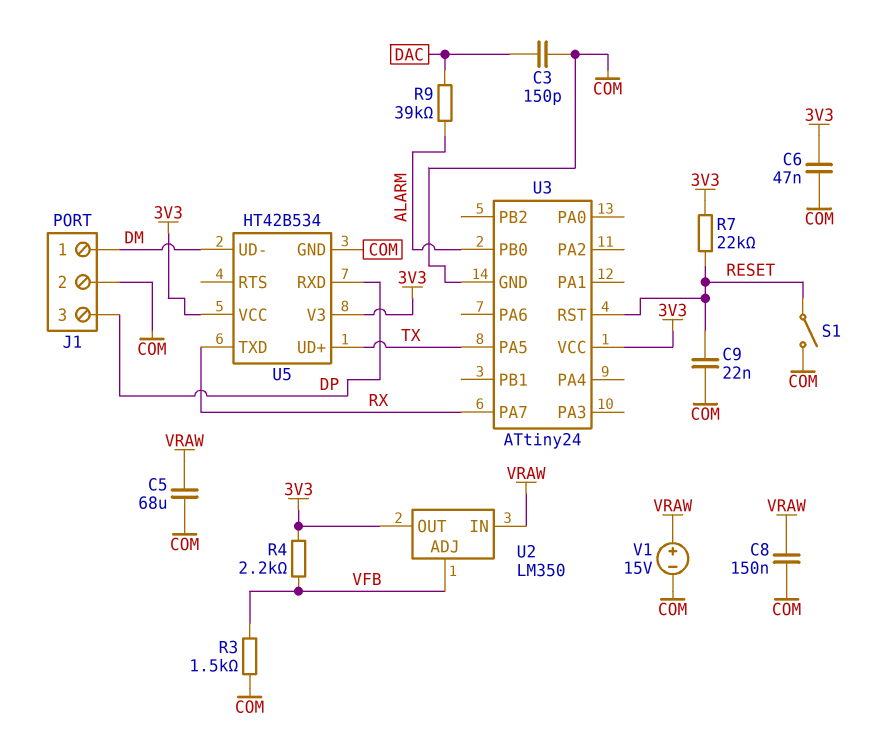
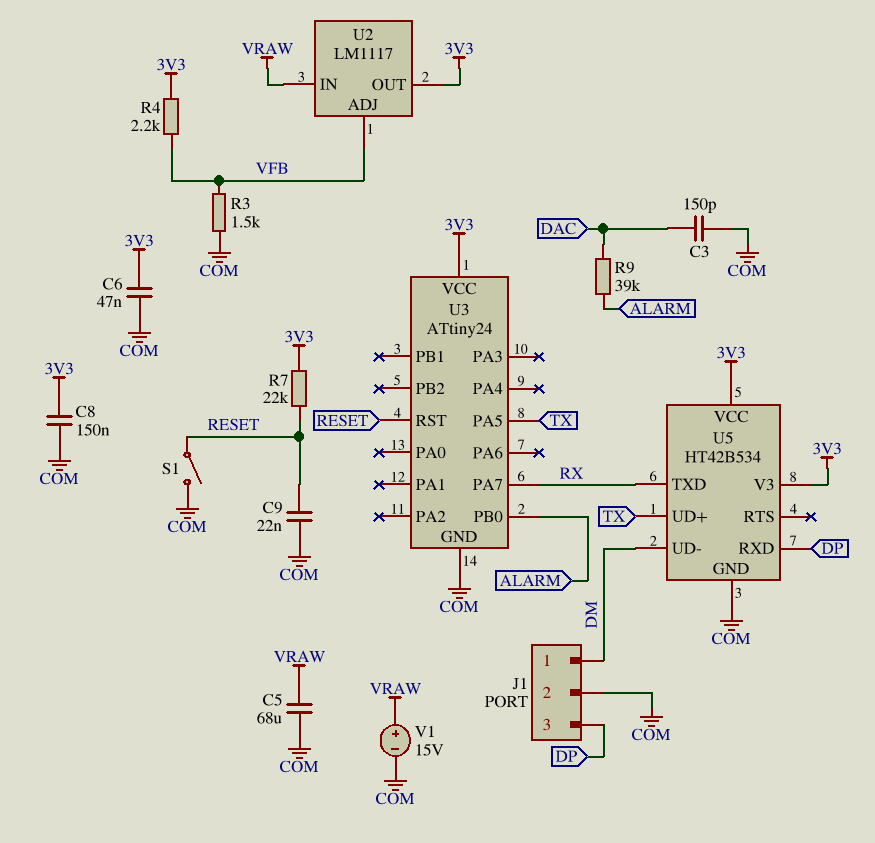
C8: 150nF (COM, VRAW) -> 150nF (3V3, COM)
U2: LM350 -> LM1117

